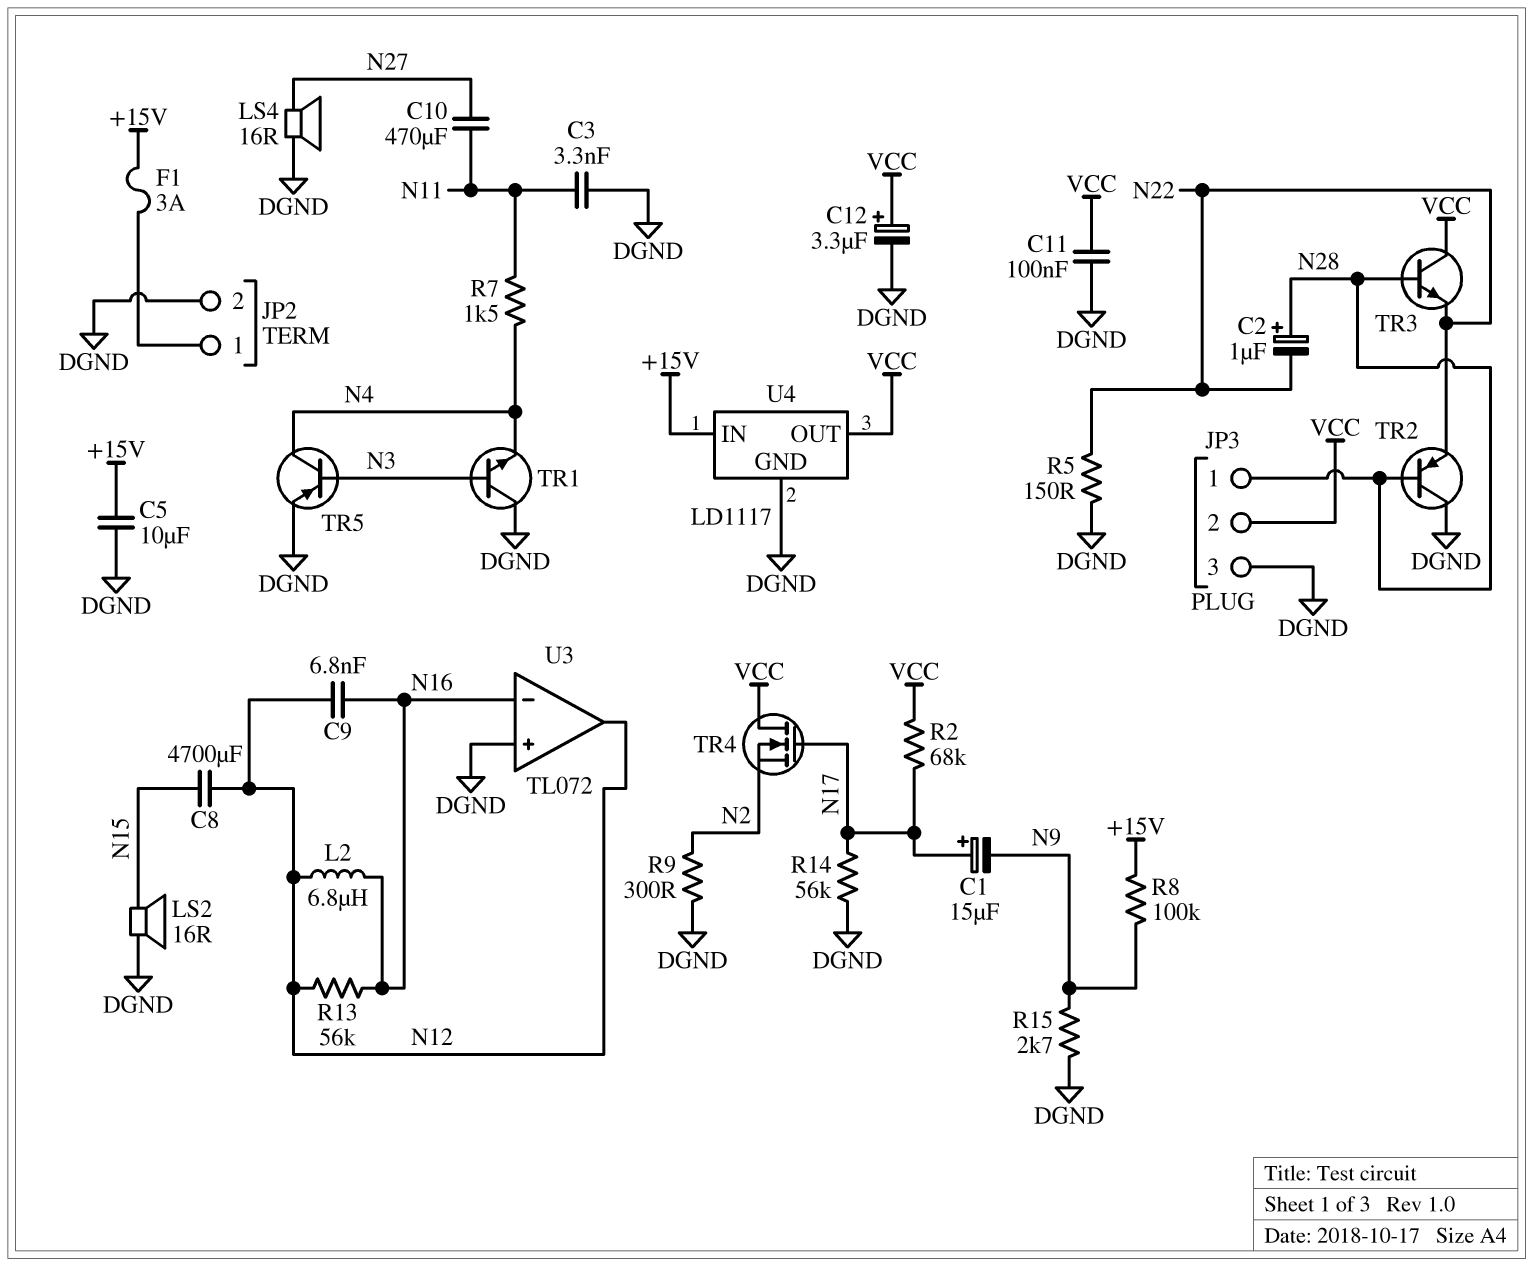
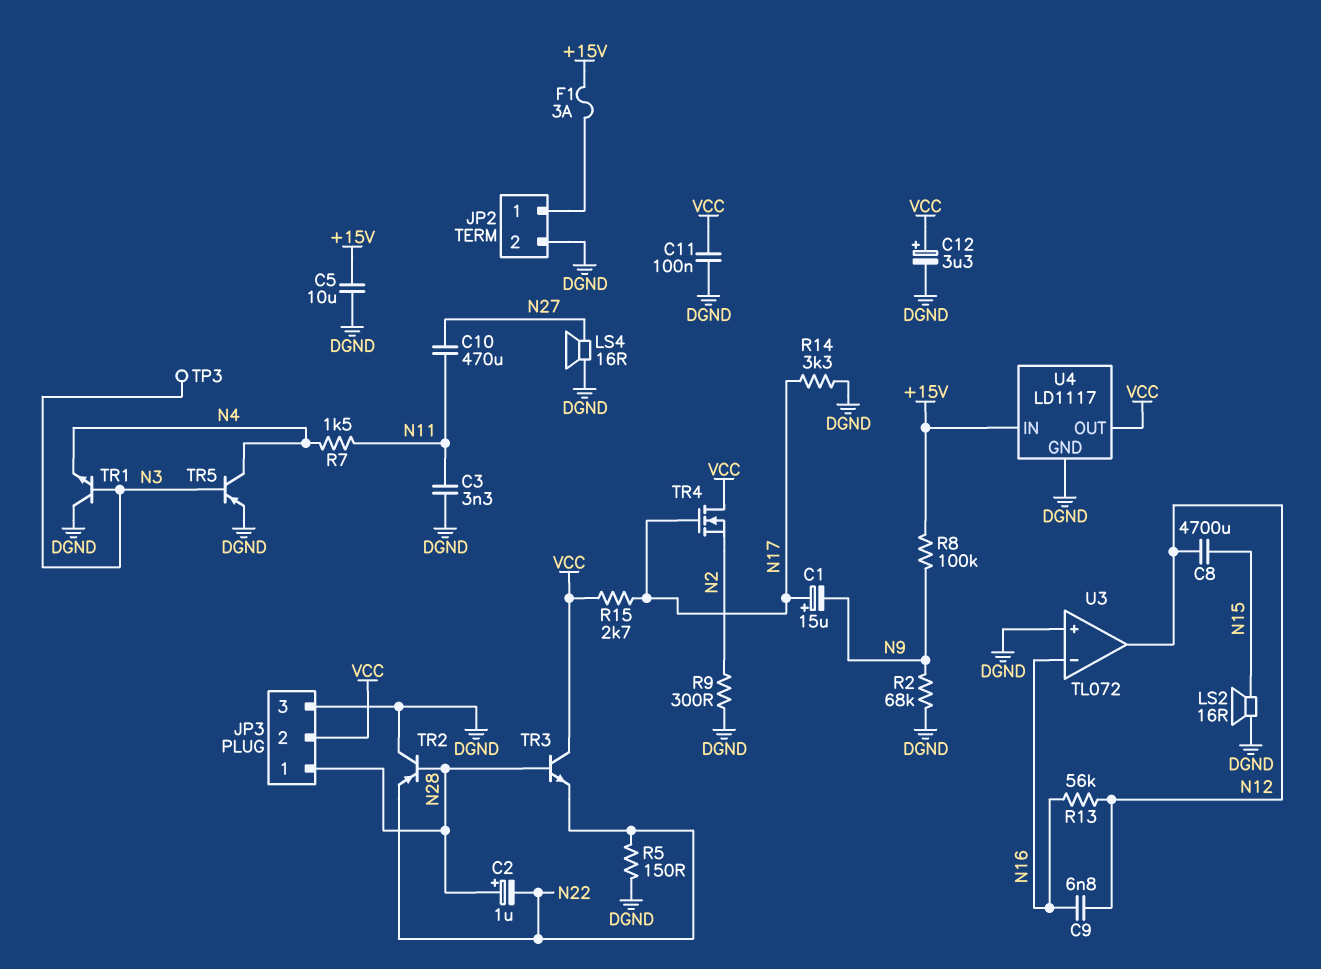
L2: 6.8uH (N12, N16) -> none
R2: 68k (N17, VCC) -> 68k (DGND, N9)
R14: 56k (DGND, N17) -> 3.3k (DGND, N17)
R15: 2.7k (DGND, N9) -> 2.7k (N17, VCC)
TP3: none -> test point (N3)

